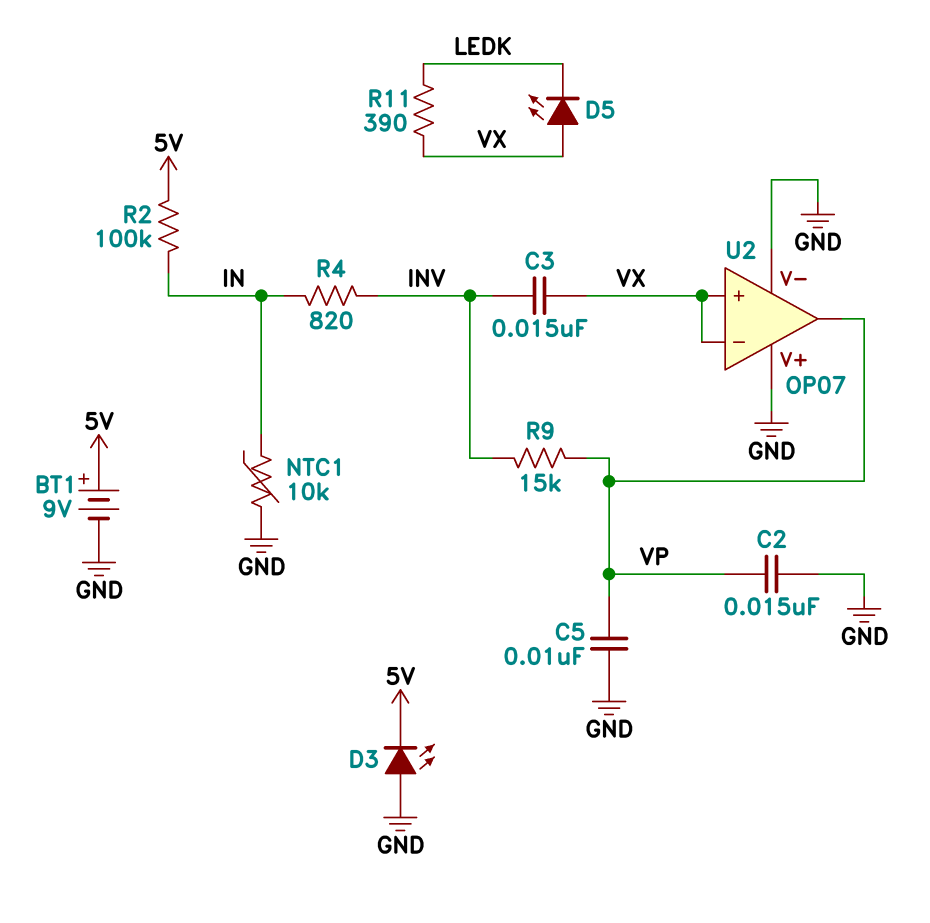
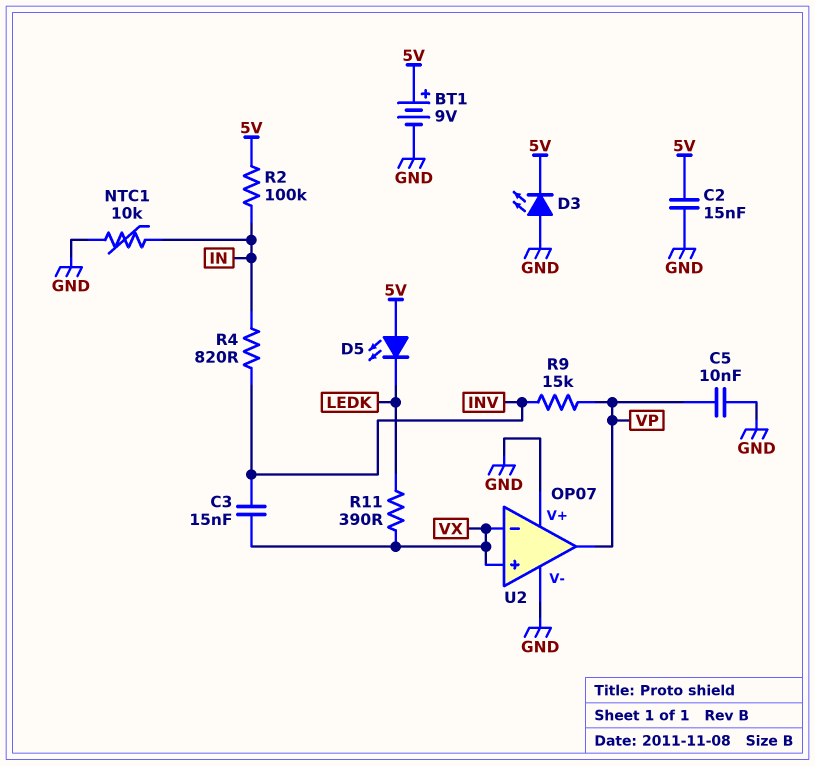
C2: 15nF (GND, VP) -> 15nF (5V, GND)
D5: LED (A VX, K LEDK) -> LED (A 5V, K LEDK)

